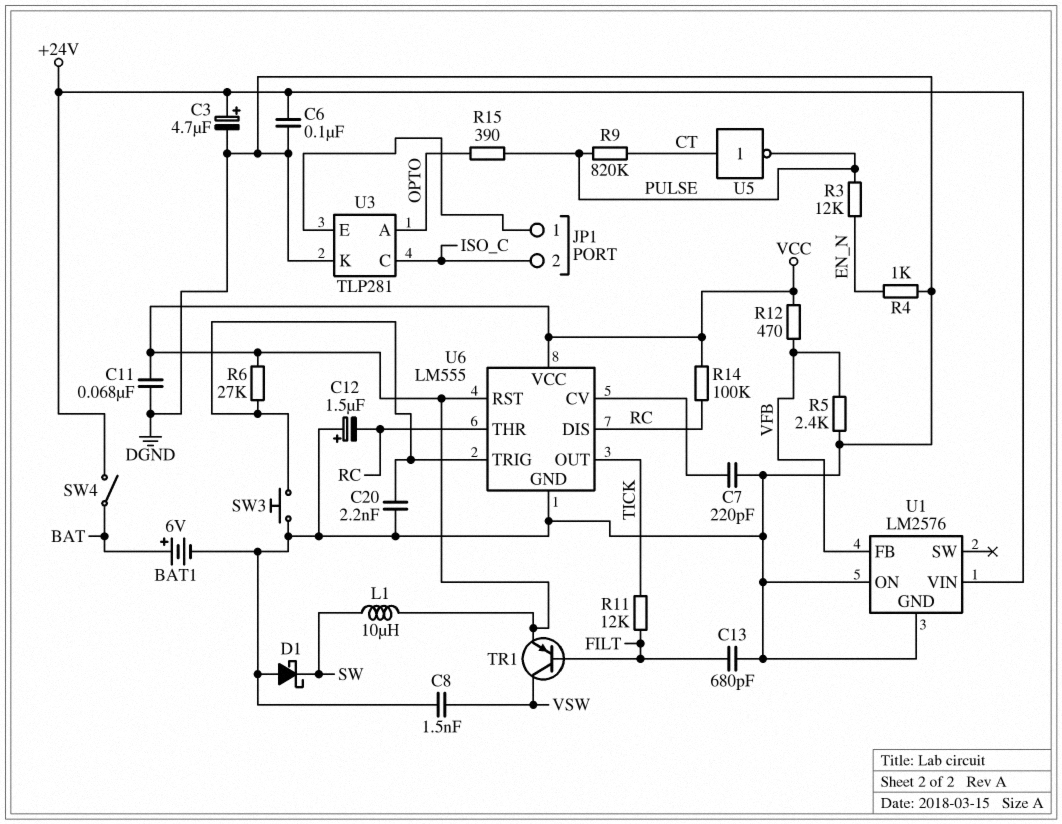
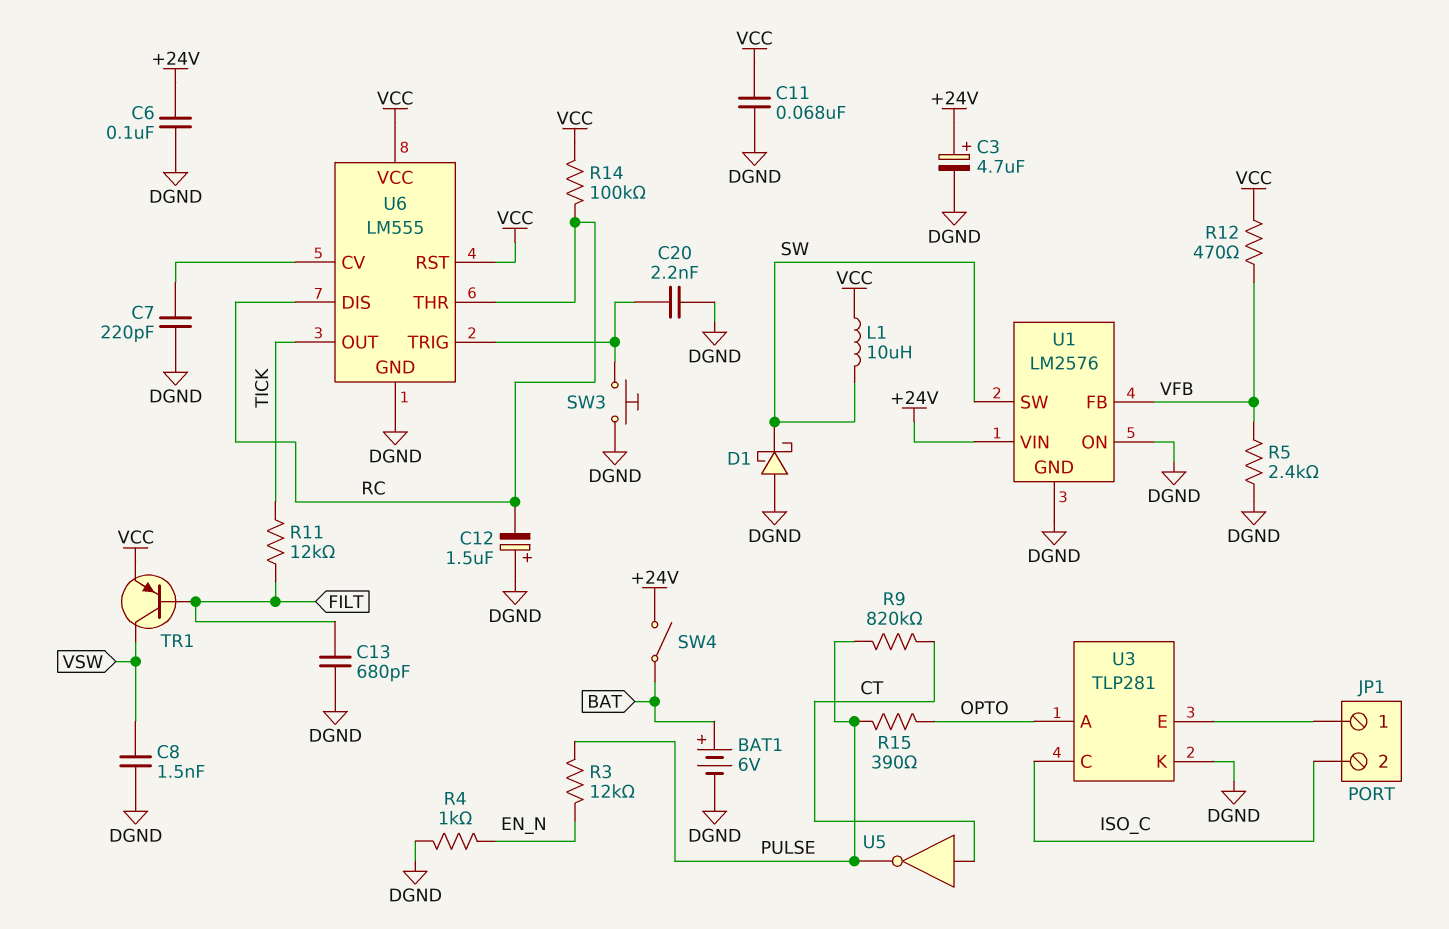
R6: 27k (U6/TRIG, VCC) -> none
U1 pin SW: none -> SW

